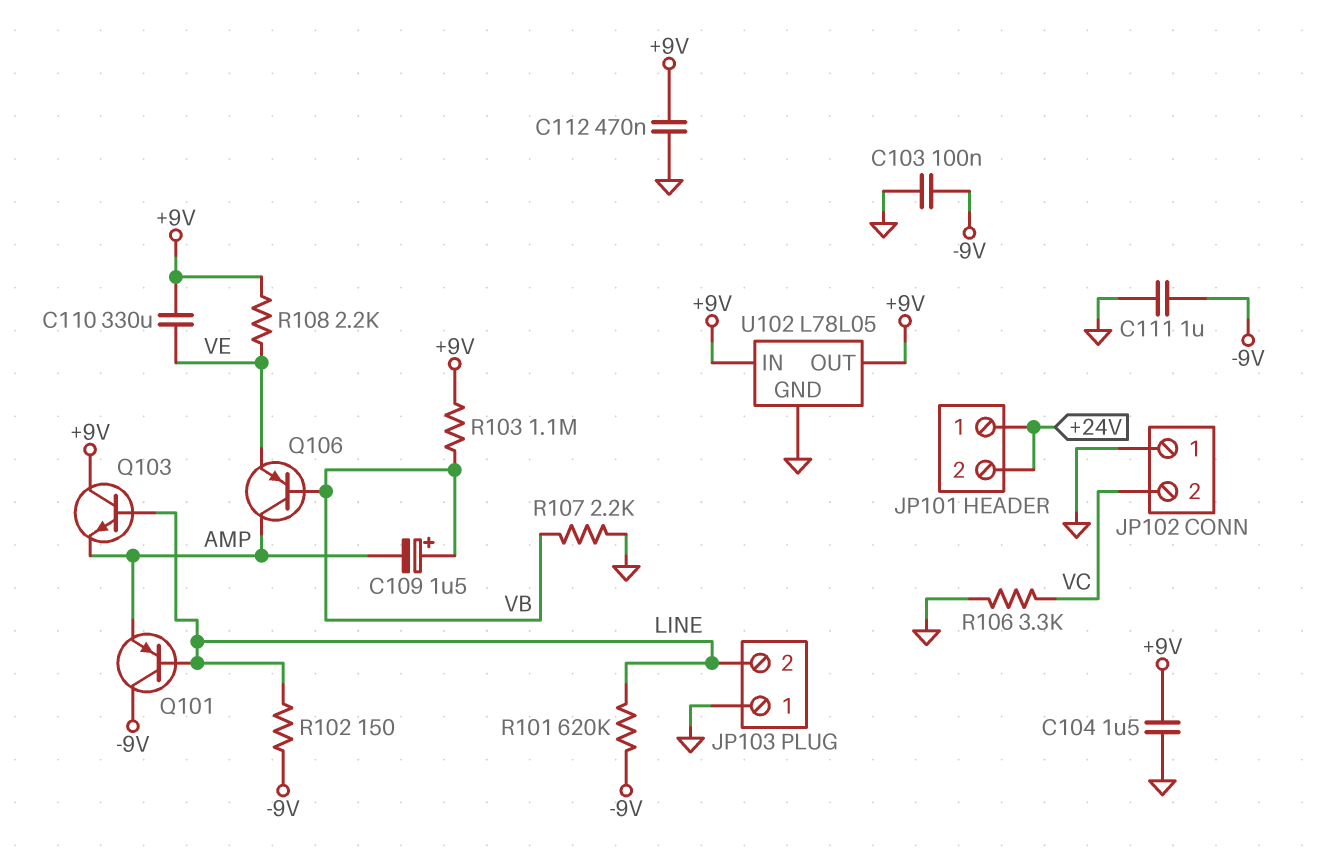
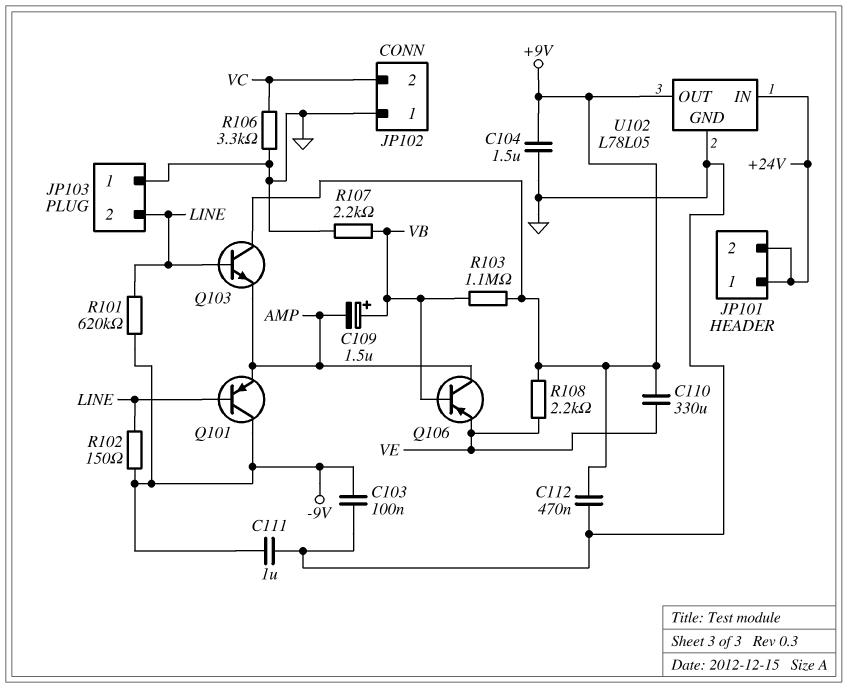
U102 pin IN: +9V -> +24V

